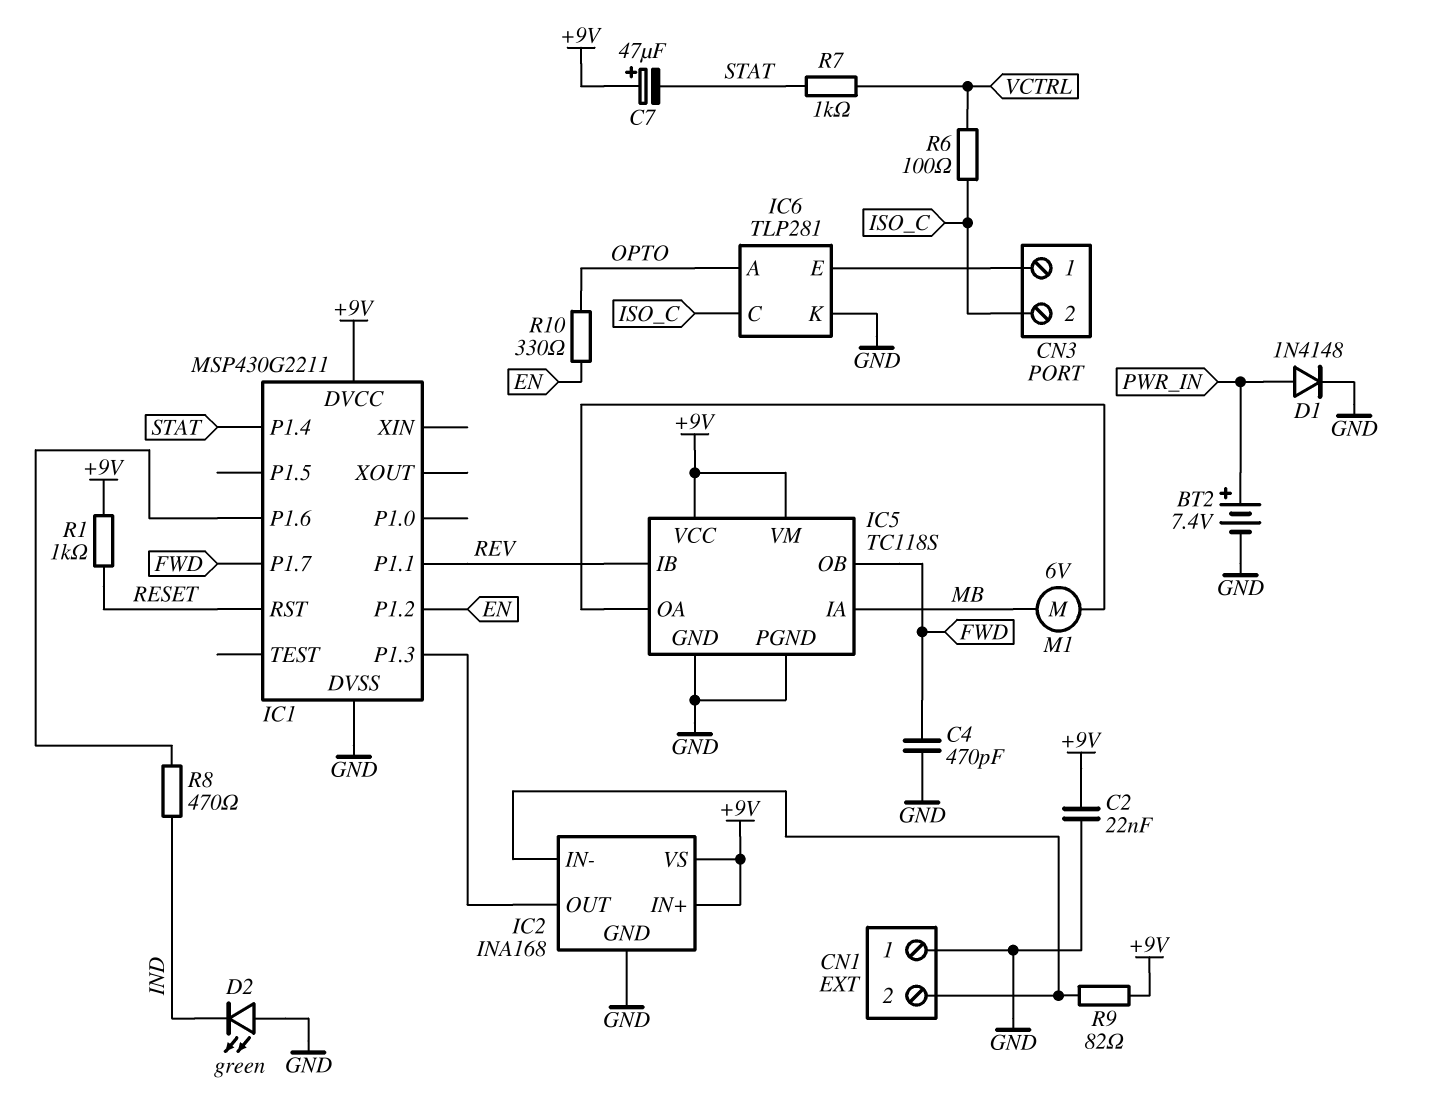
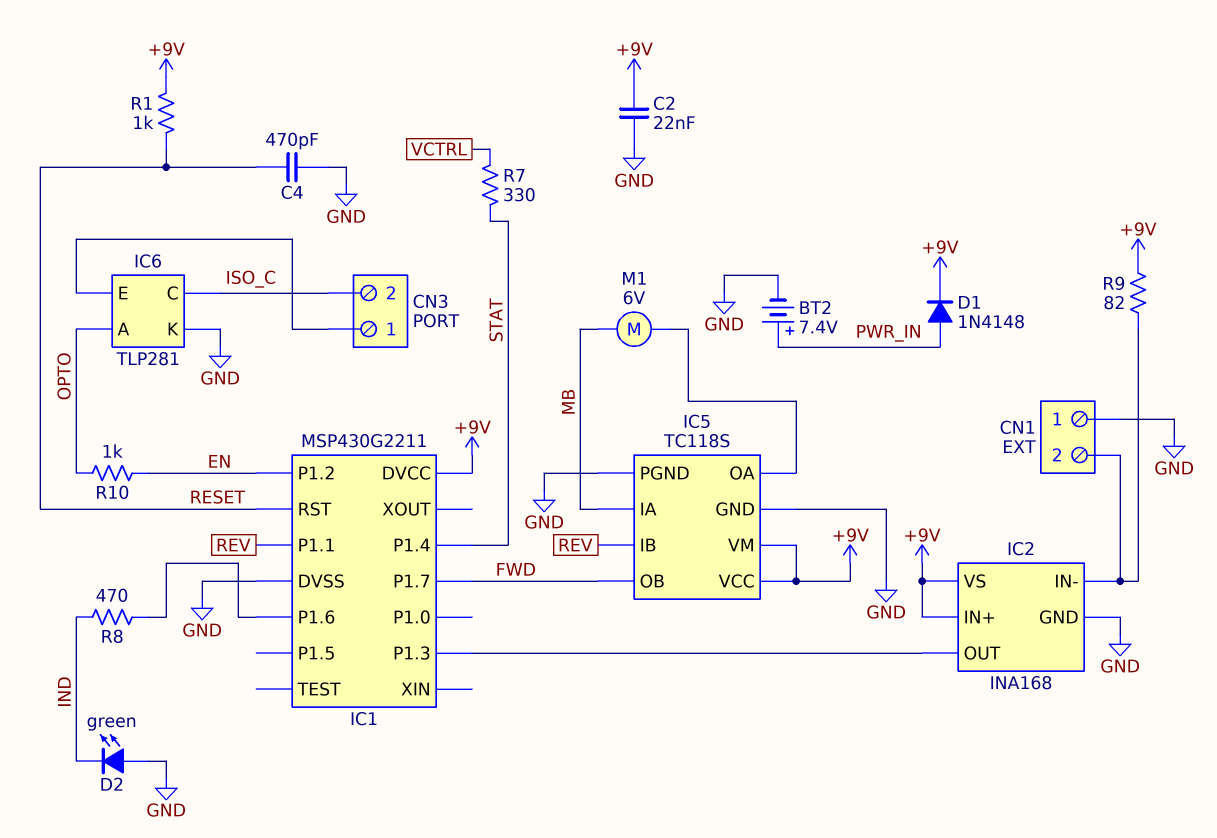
C4: 470pF (FWD, GND) -> 470pF (GND, RESET)
C7: 47uF (plus +9V, minus STAT) -> none
D1: diode 1N4148 (A PWR_IN, K GND) -> diode 1N4148 (A PWR_IN, K +9V)
R6: 100 (ISO_C, VCTRL) -> none
R7: 1k (STAT, VCTRL) -> 330 (STAT, VCTRL)
R10: 330 (EN, OPTO) -> 1k (EN, OPTO)

